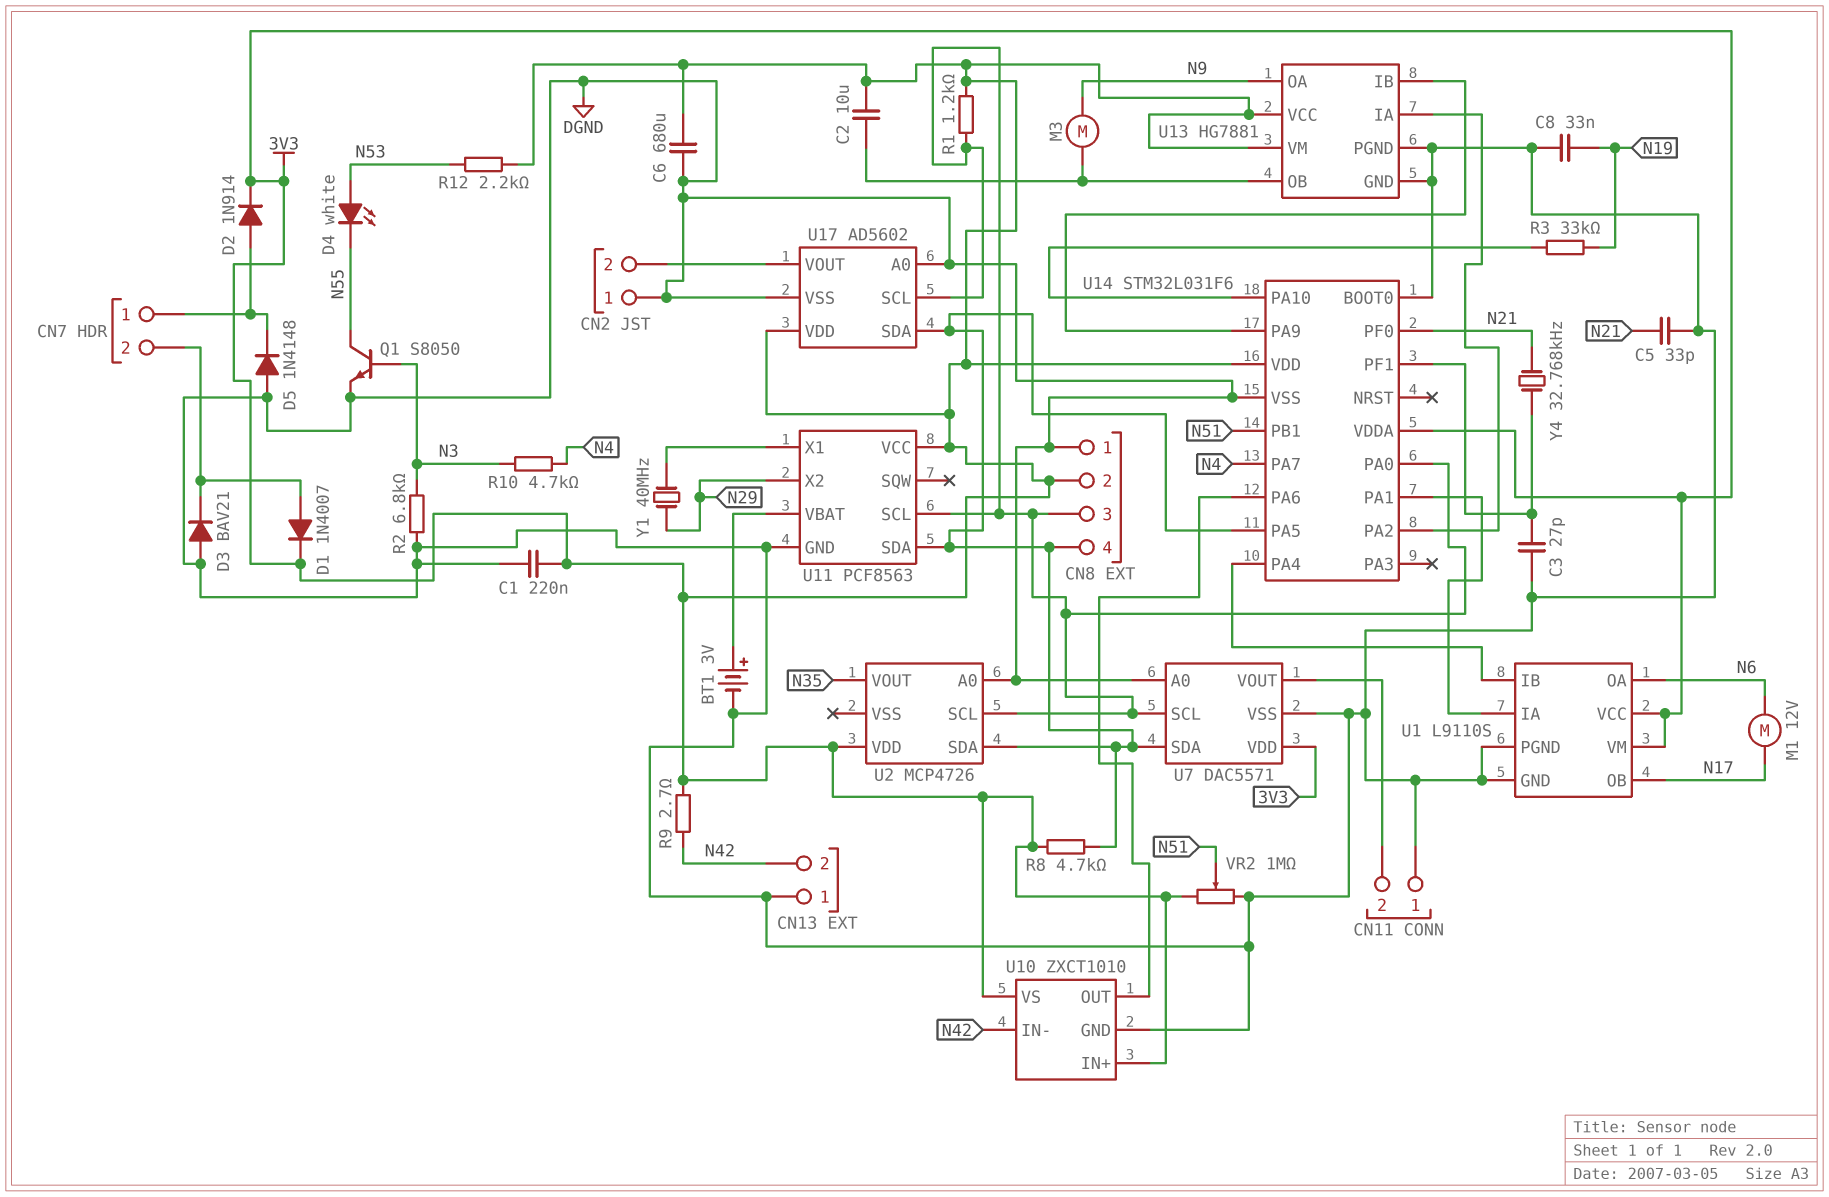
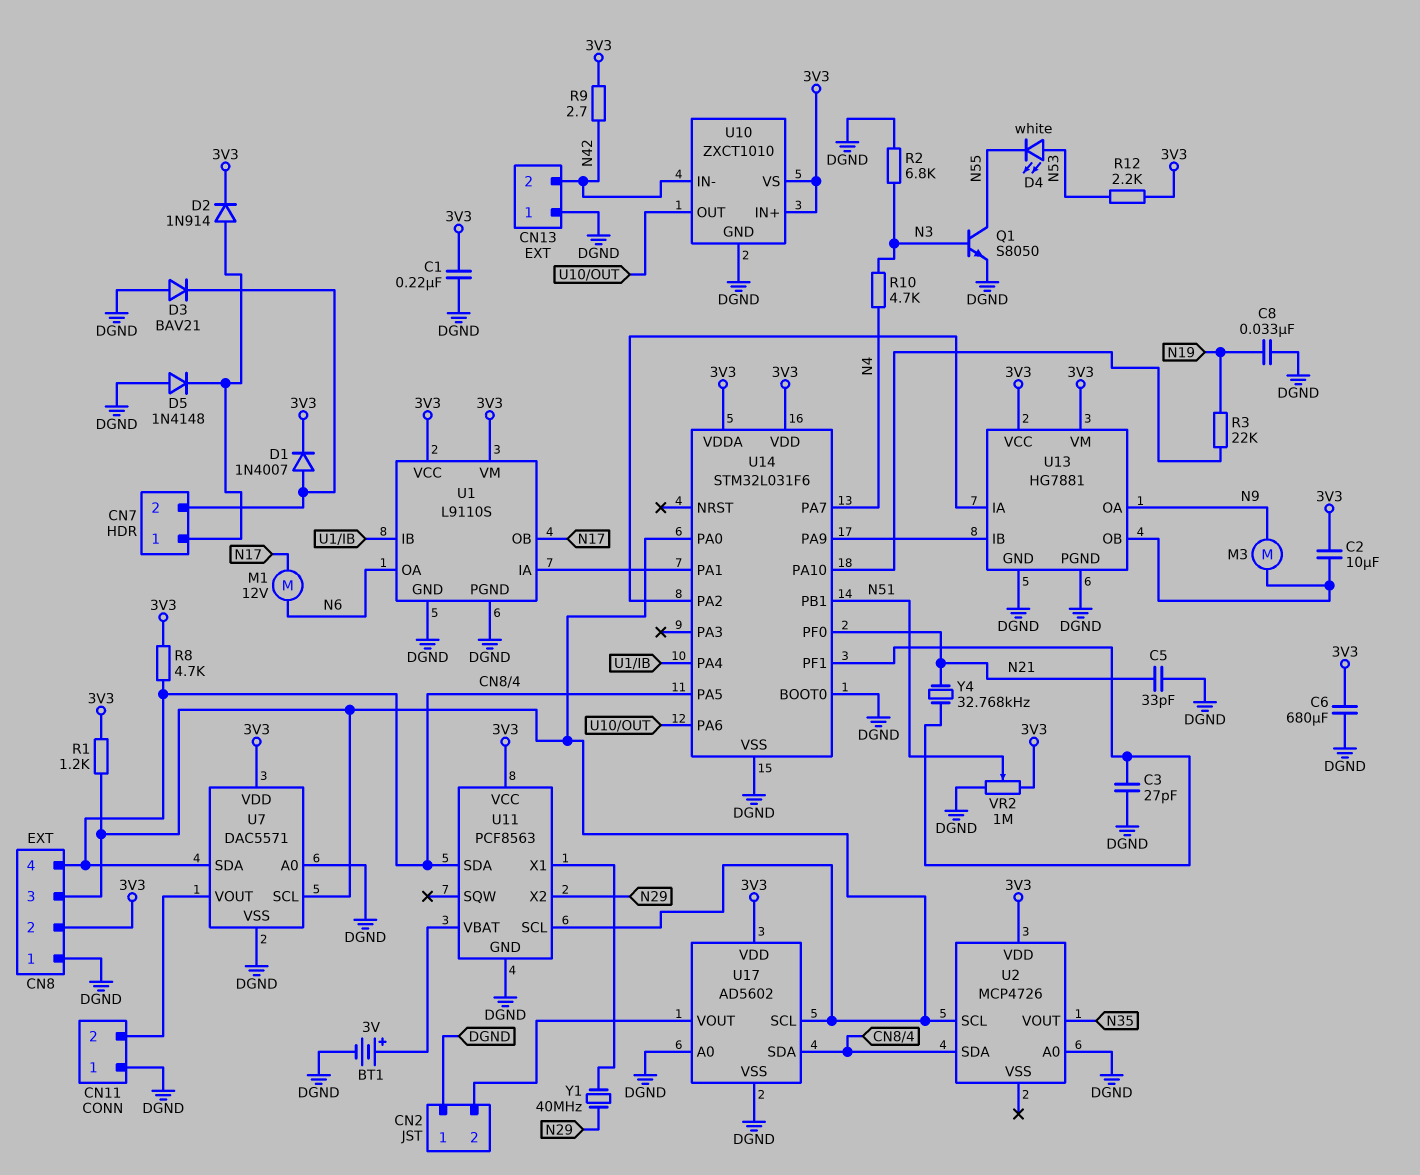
R3: 33k (N19, U14/PA10) -> 22k (N19, U14/PA10)

